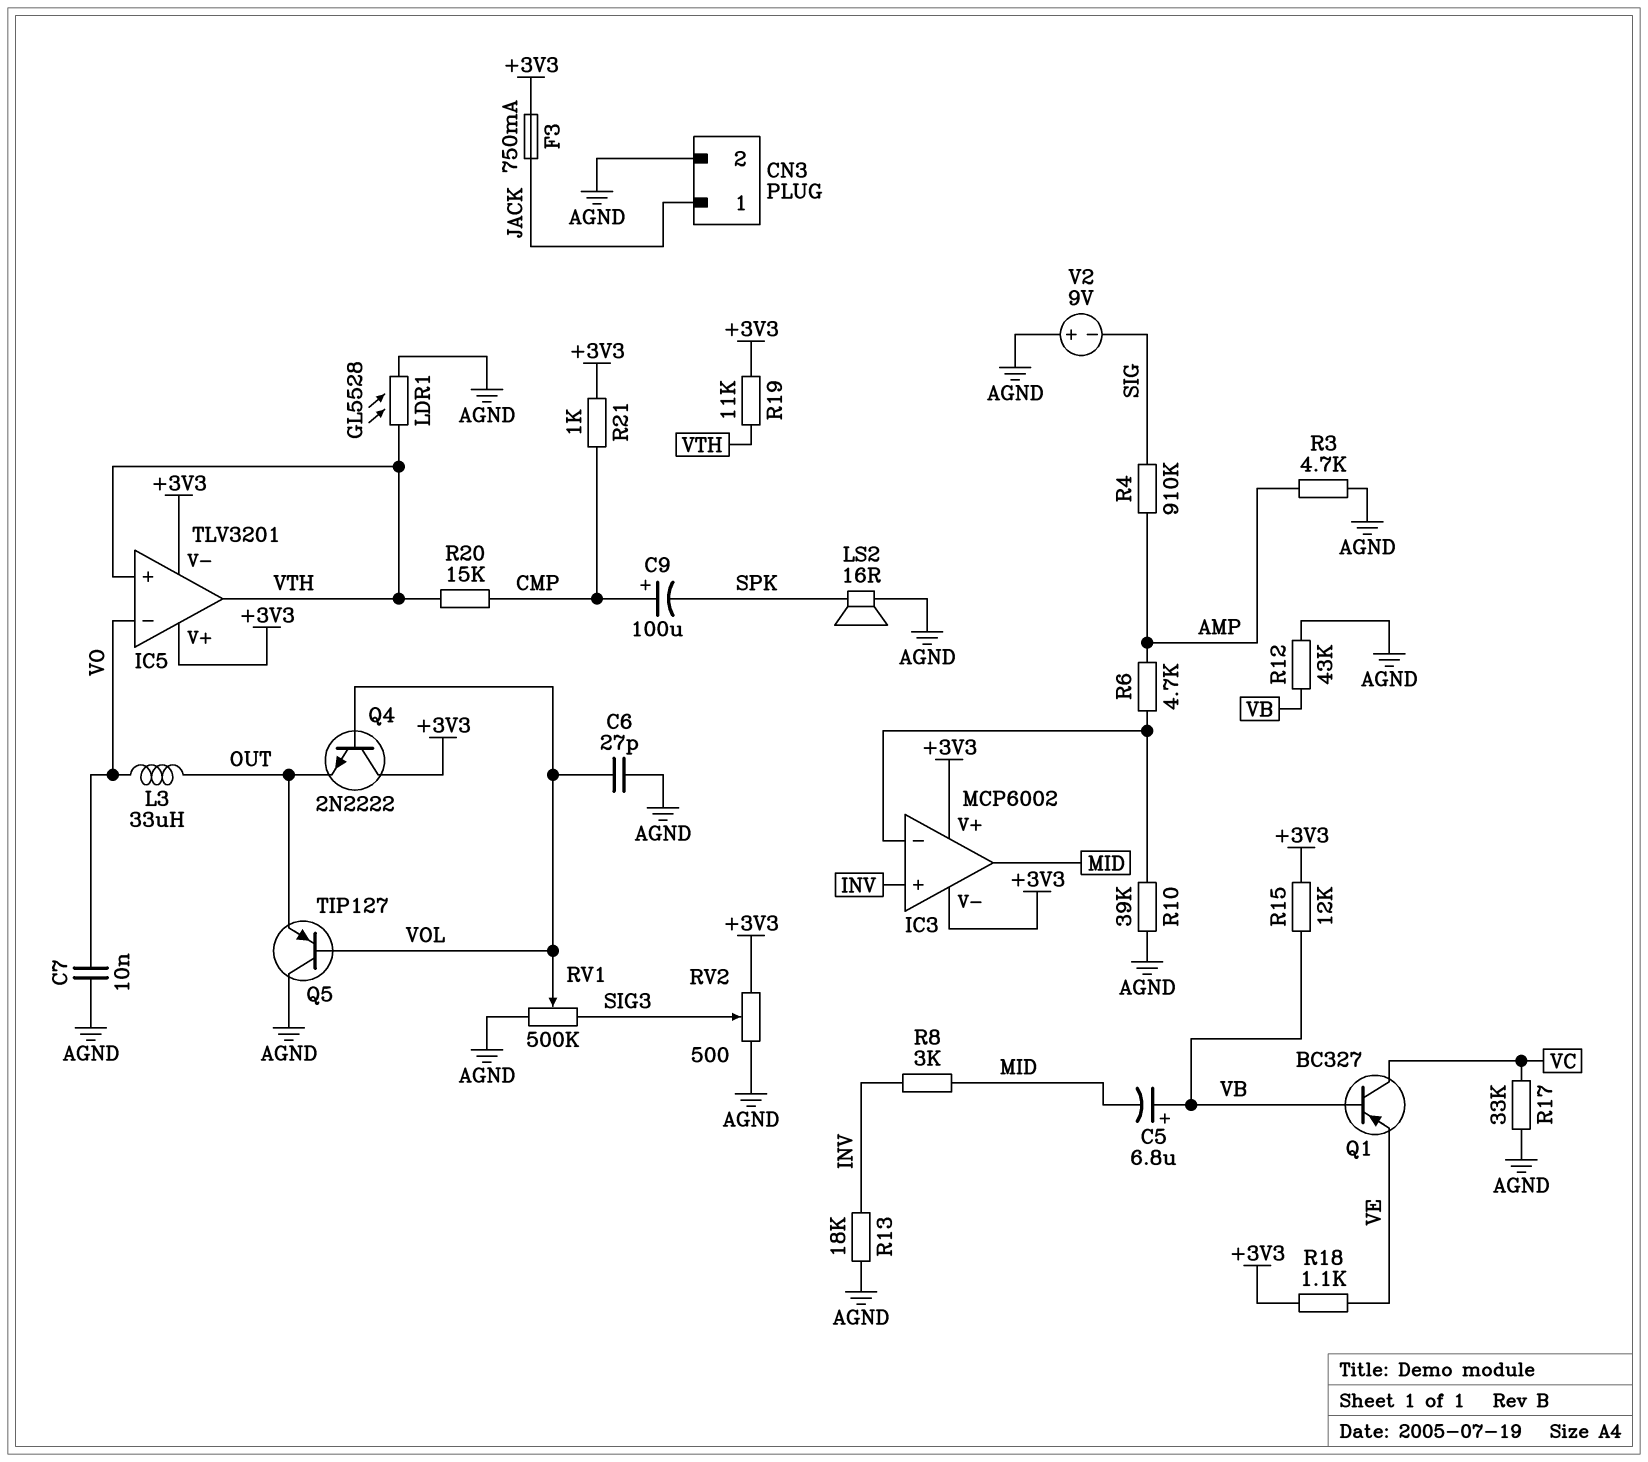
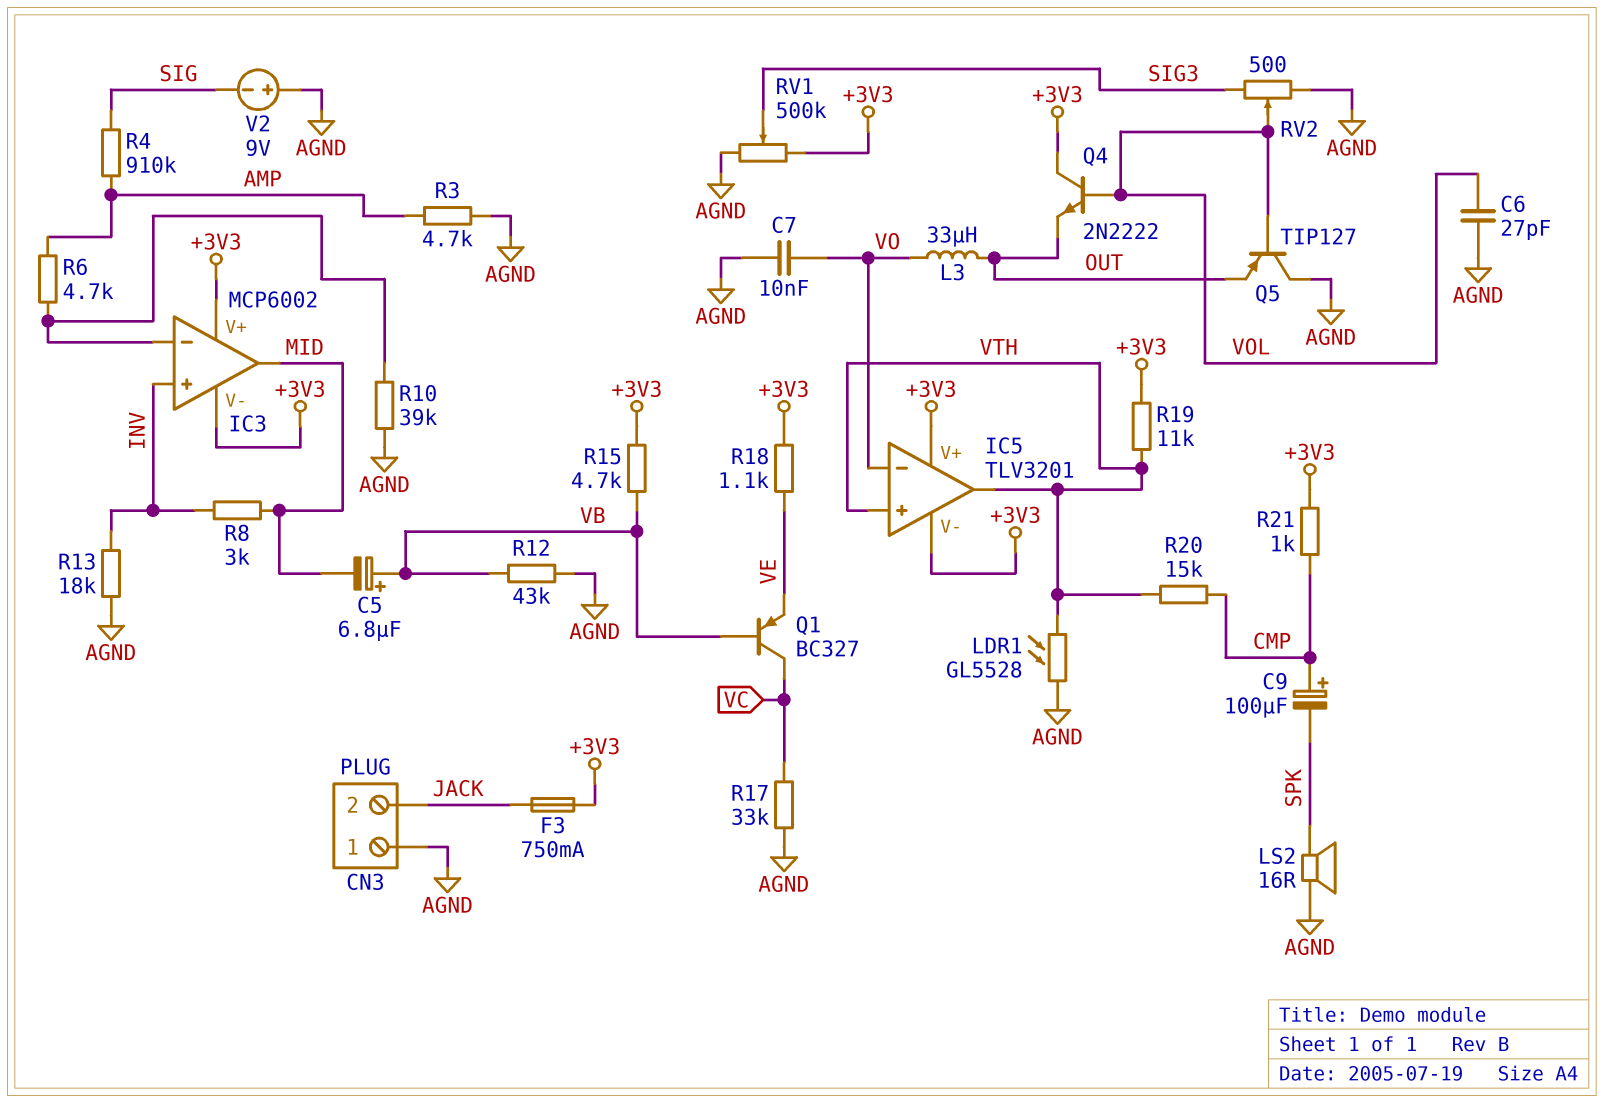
CN3 pin 1: JACK -> AGND
CN3 pin 2: AGND -> JACK
R15: 12k (+3V3, VB) -> 4.7k (+3V3, VB)
RV1: 500k (AGND, SIG3, wiper VOL) -> 500k (+3V3, AGND, wiper SIG3)
RV2: 500 (+3V3, AGND, wiper SIG3) -> 500 (AGND, SIG3, wiper VOL)

